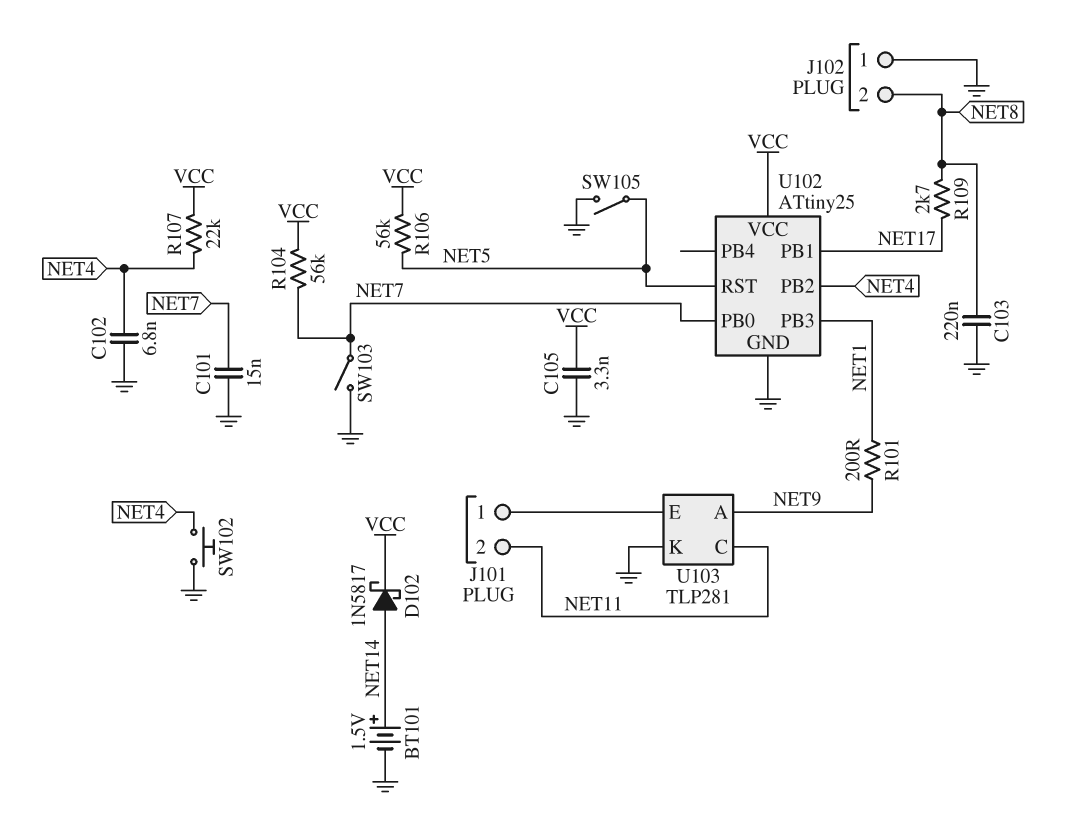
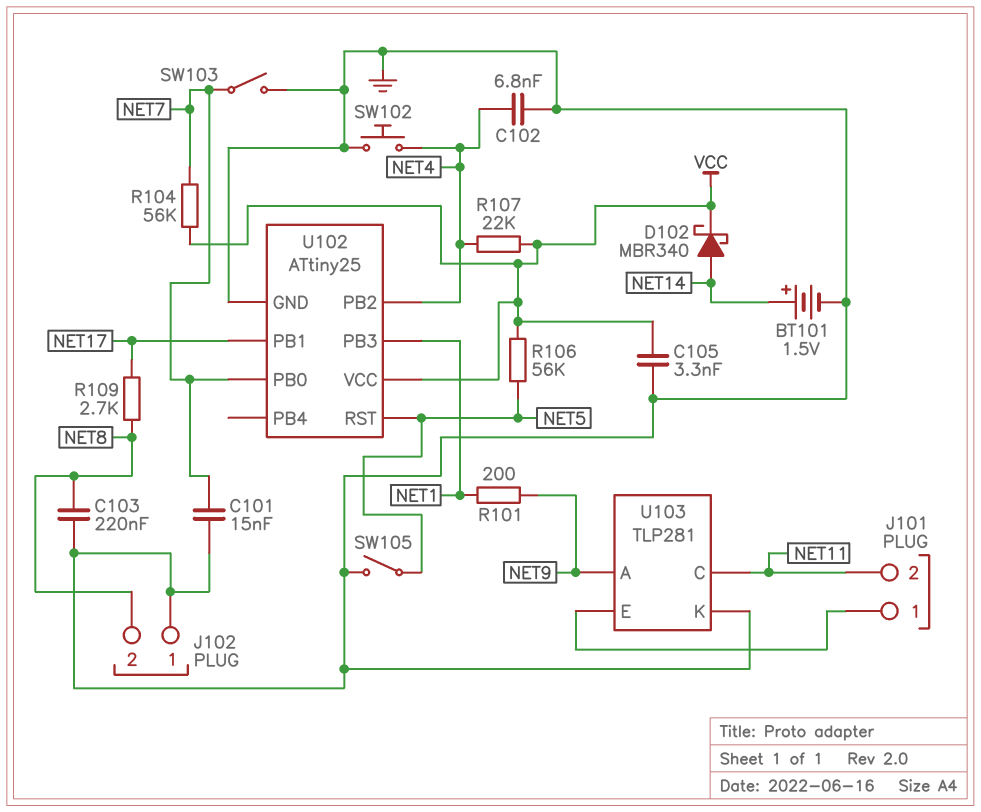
D102: schottky 1N5817 (A NET14, K VCC) -> schottky MBR340 (A NET14, K VCC)

